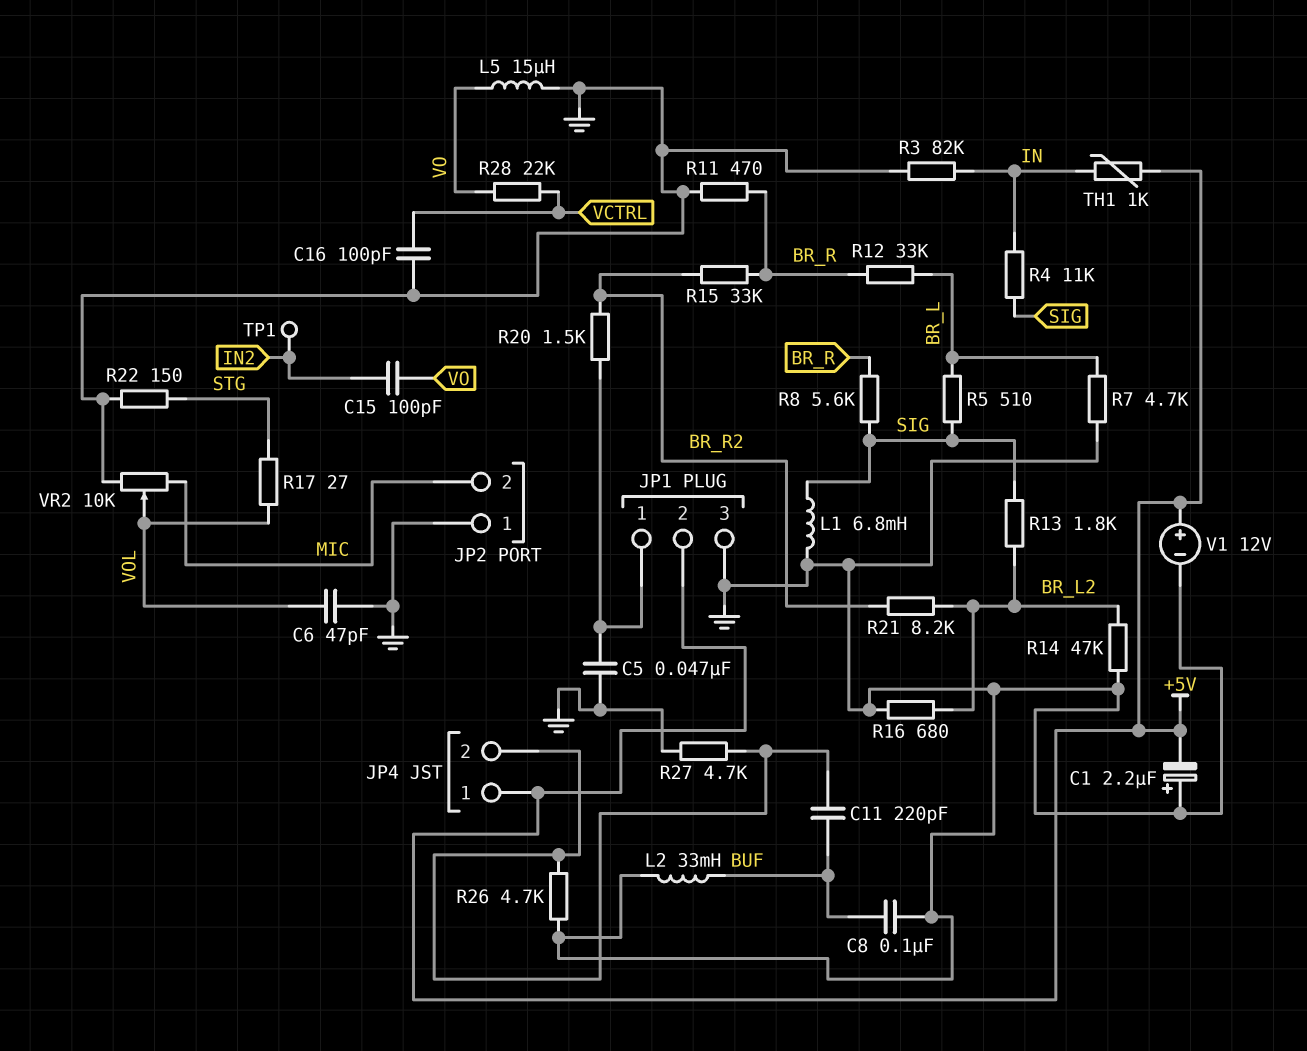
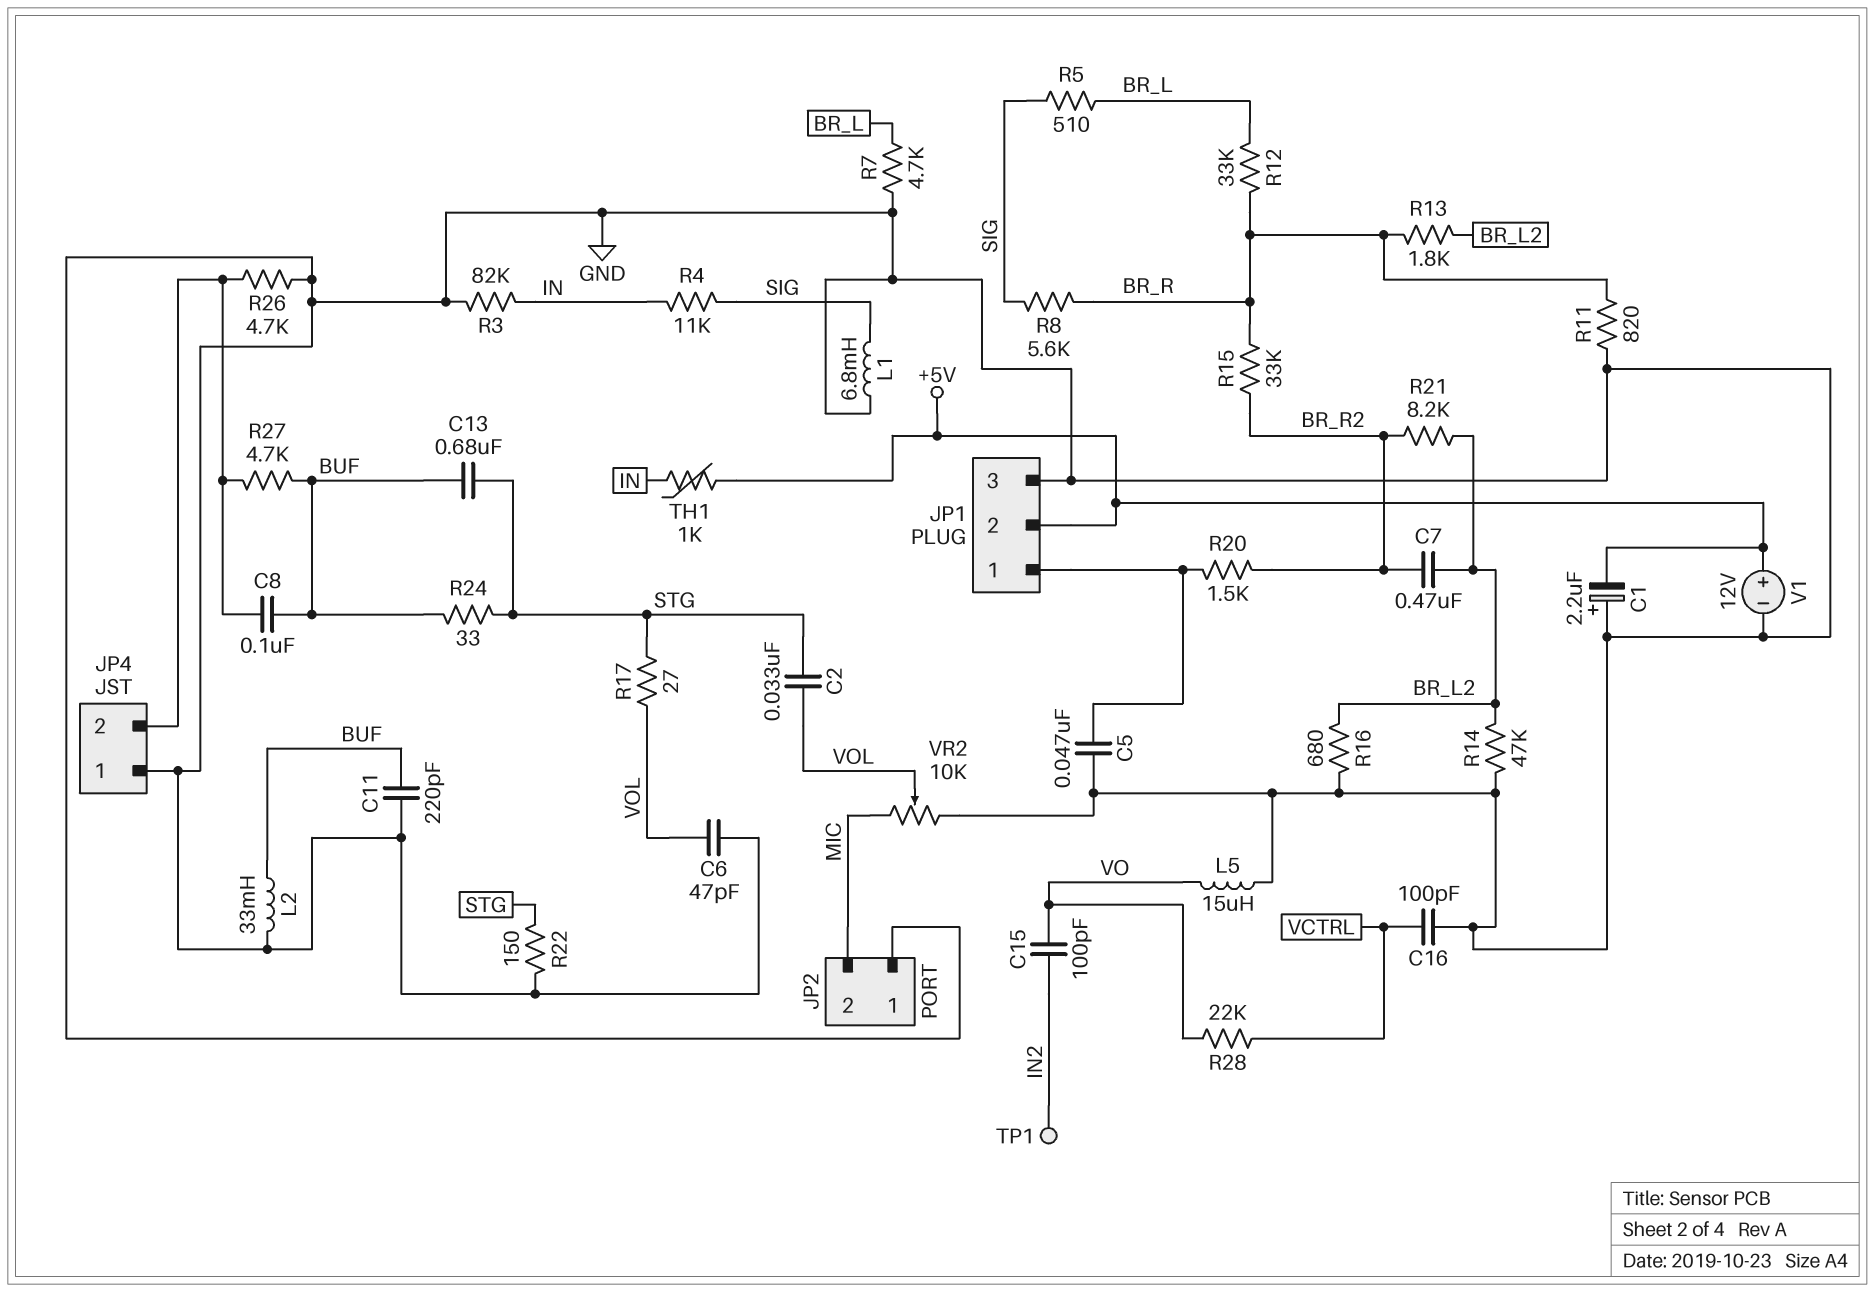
C2: none -> 33nF (STG, VOL)
C7: none -> 470nF (BR_L2, BR_R2)
C8: 100nF (BUF, GND) -> 100nF (BUF, JP4/2)
C11: 220pF (BUF, JP4/2) -> 220pF (BUF, GND)
C13: none -> 680nF (BUF, STG)
JP4 pin 1: +5V -> GND
R11: 470 (BR_R, GND) -> 820 (BR_R, GND)
R13: 1.8k (BR_L2, SIG) -> 1.8k (BR_L2, BR_R)
R24: none -> 33 (BUF, STG)
R27: 4.7k (GND, JP4/2) -> 4.7k (BUF, JP4/2)

